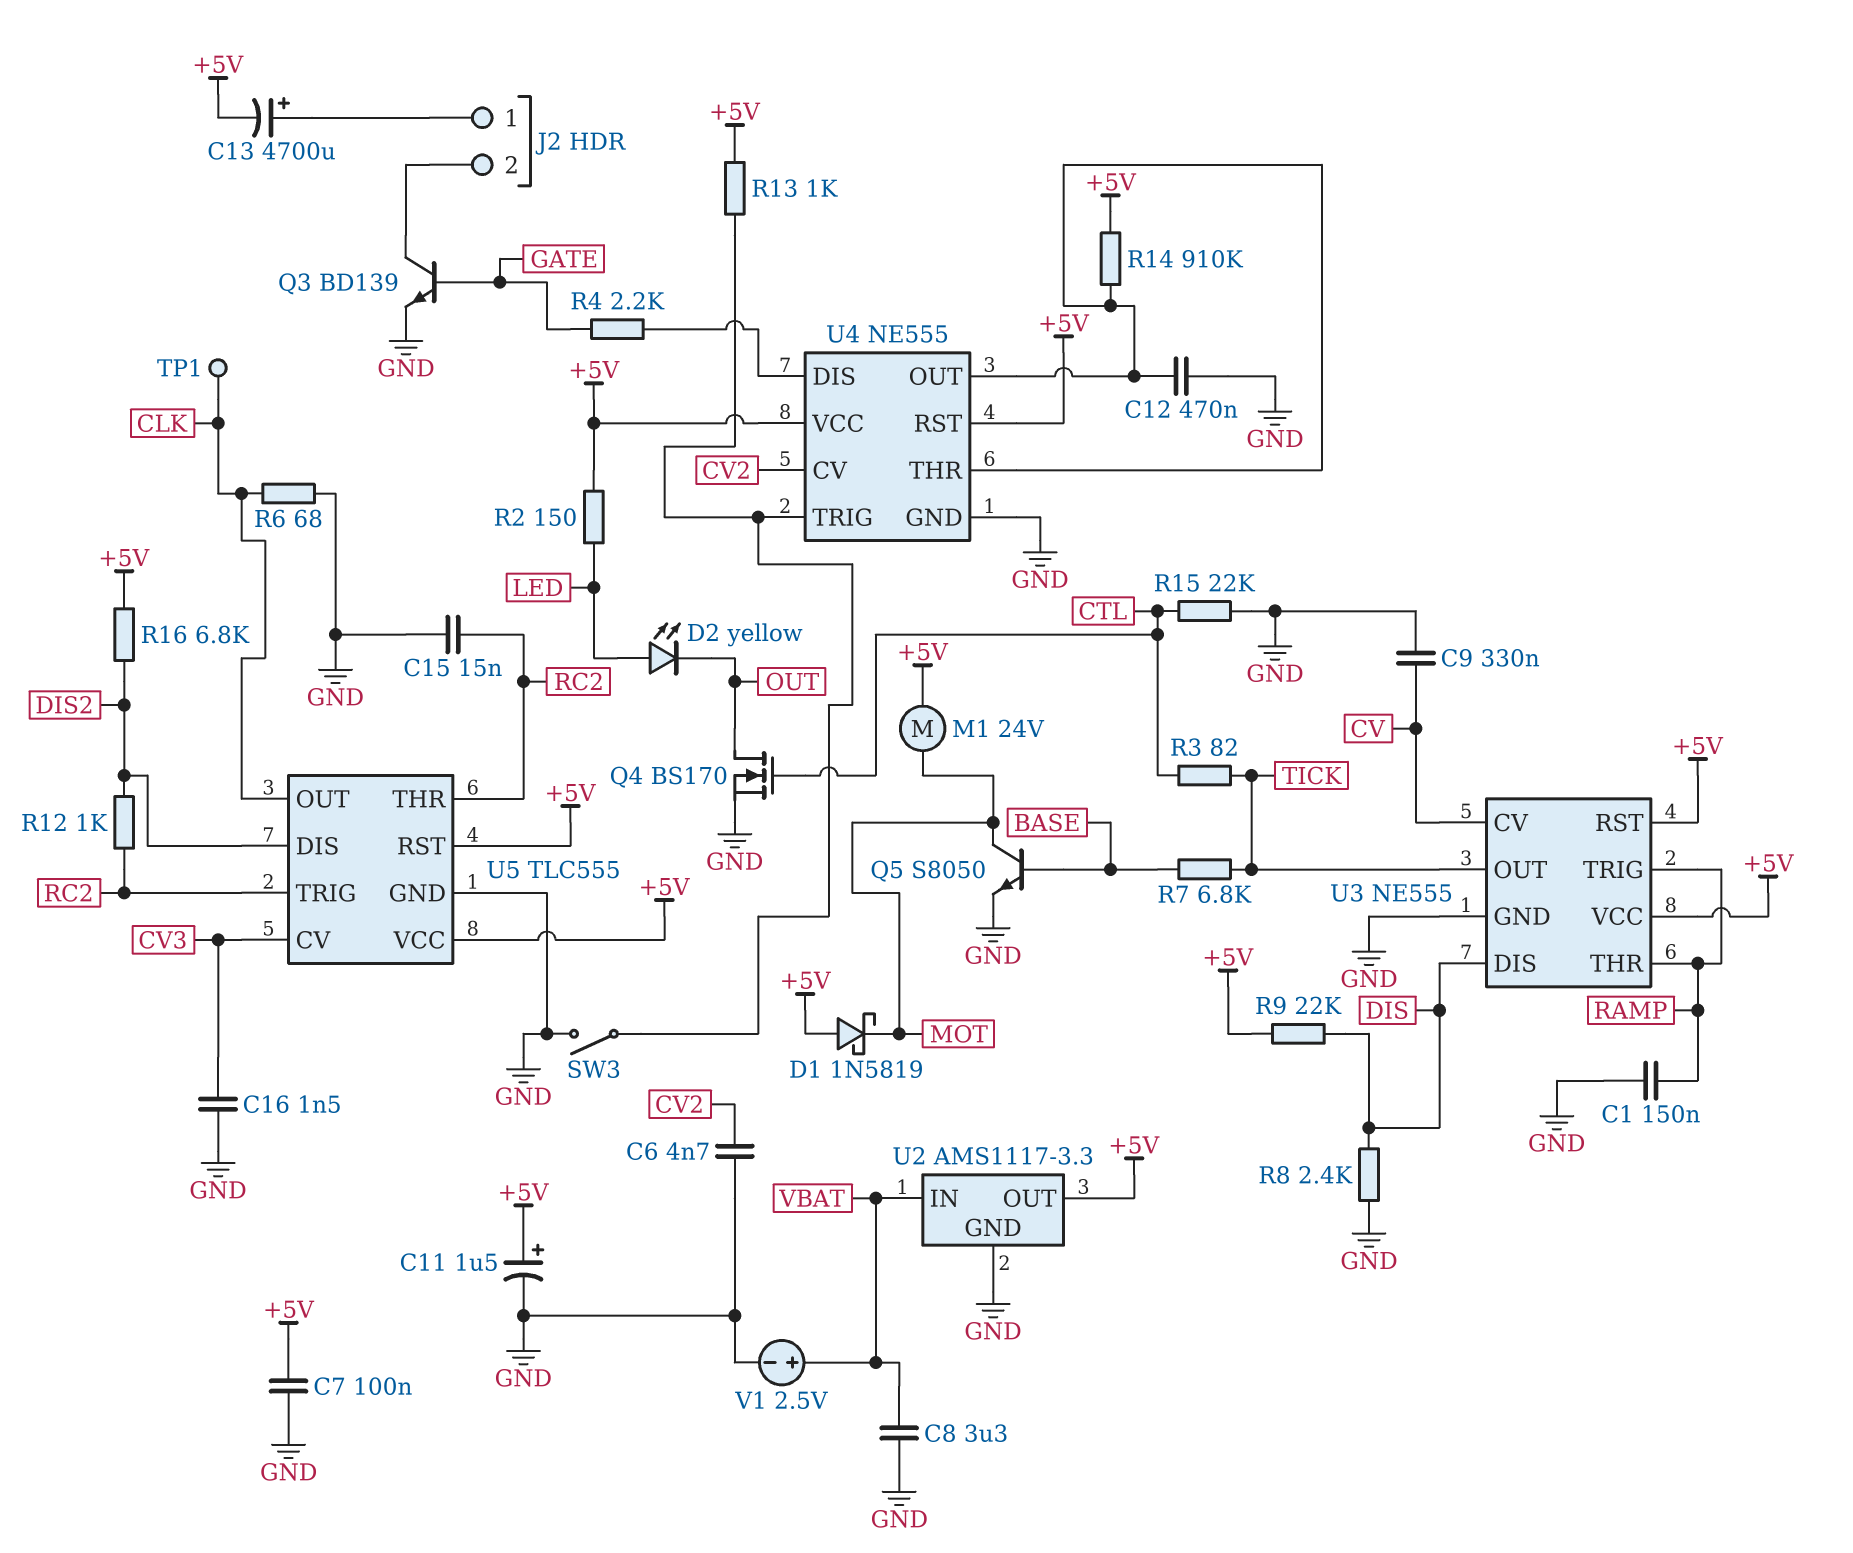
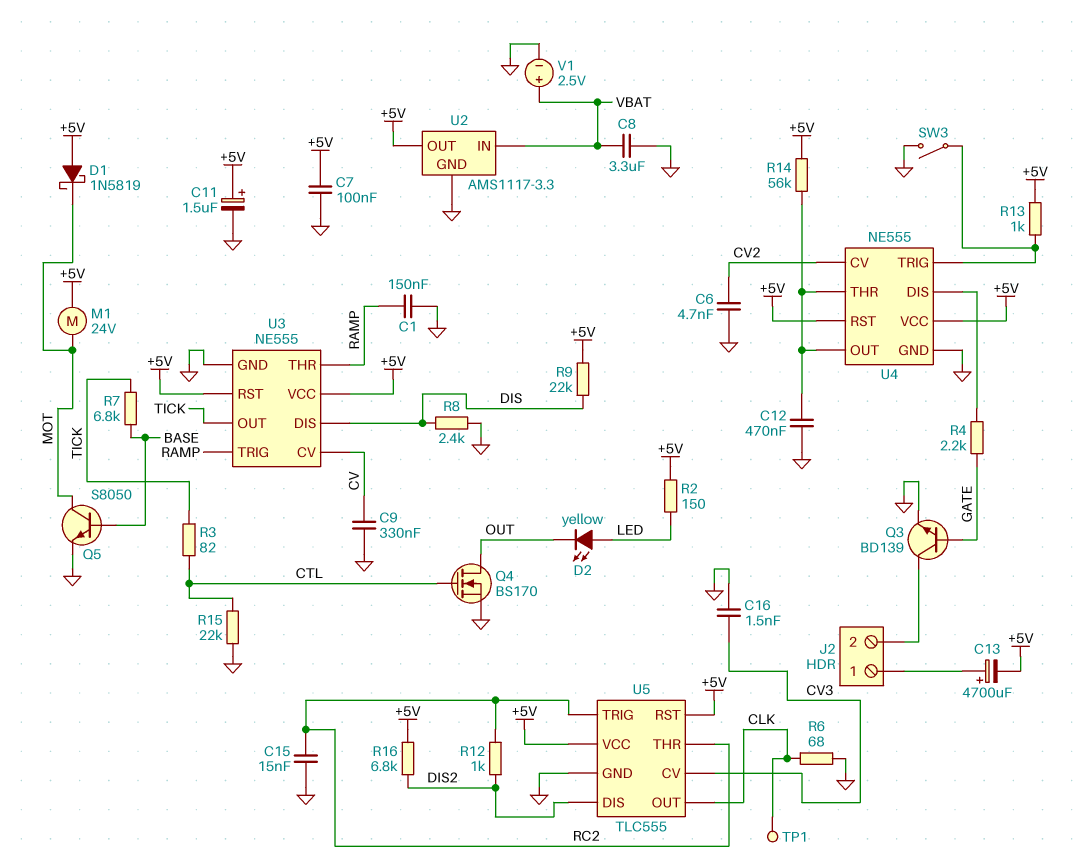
R14: 910k (+5V, U4/OUT) -> 56k (+5V, U4/OUT)

